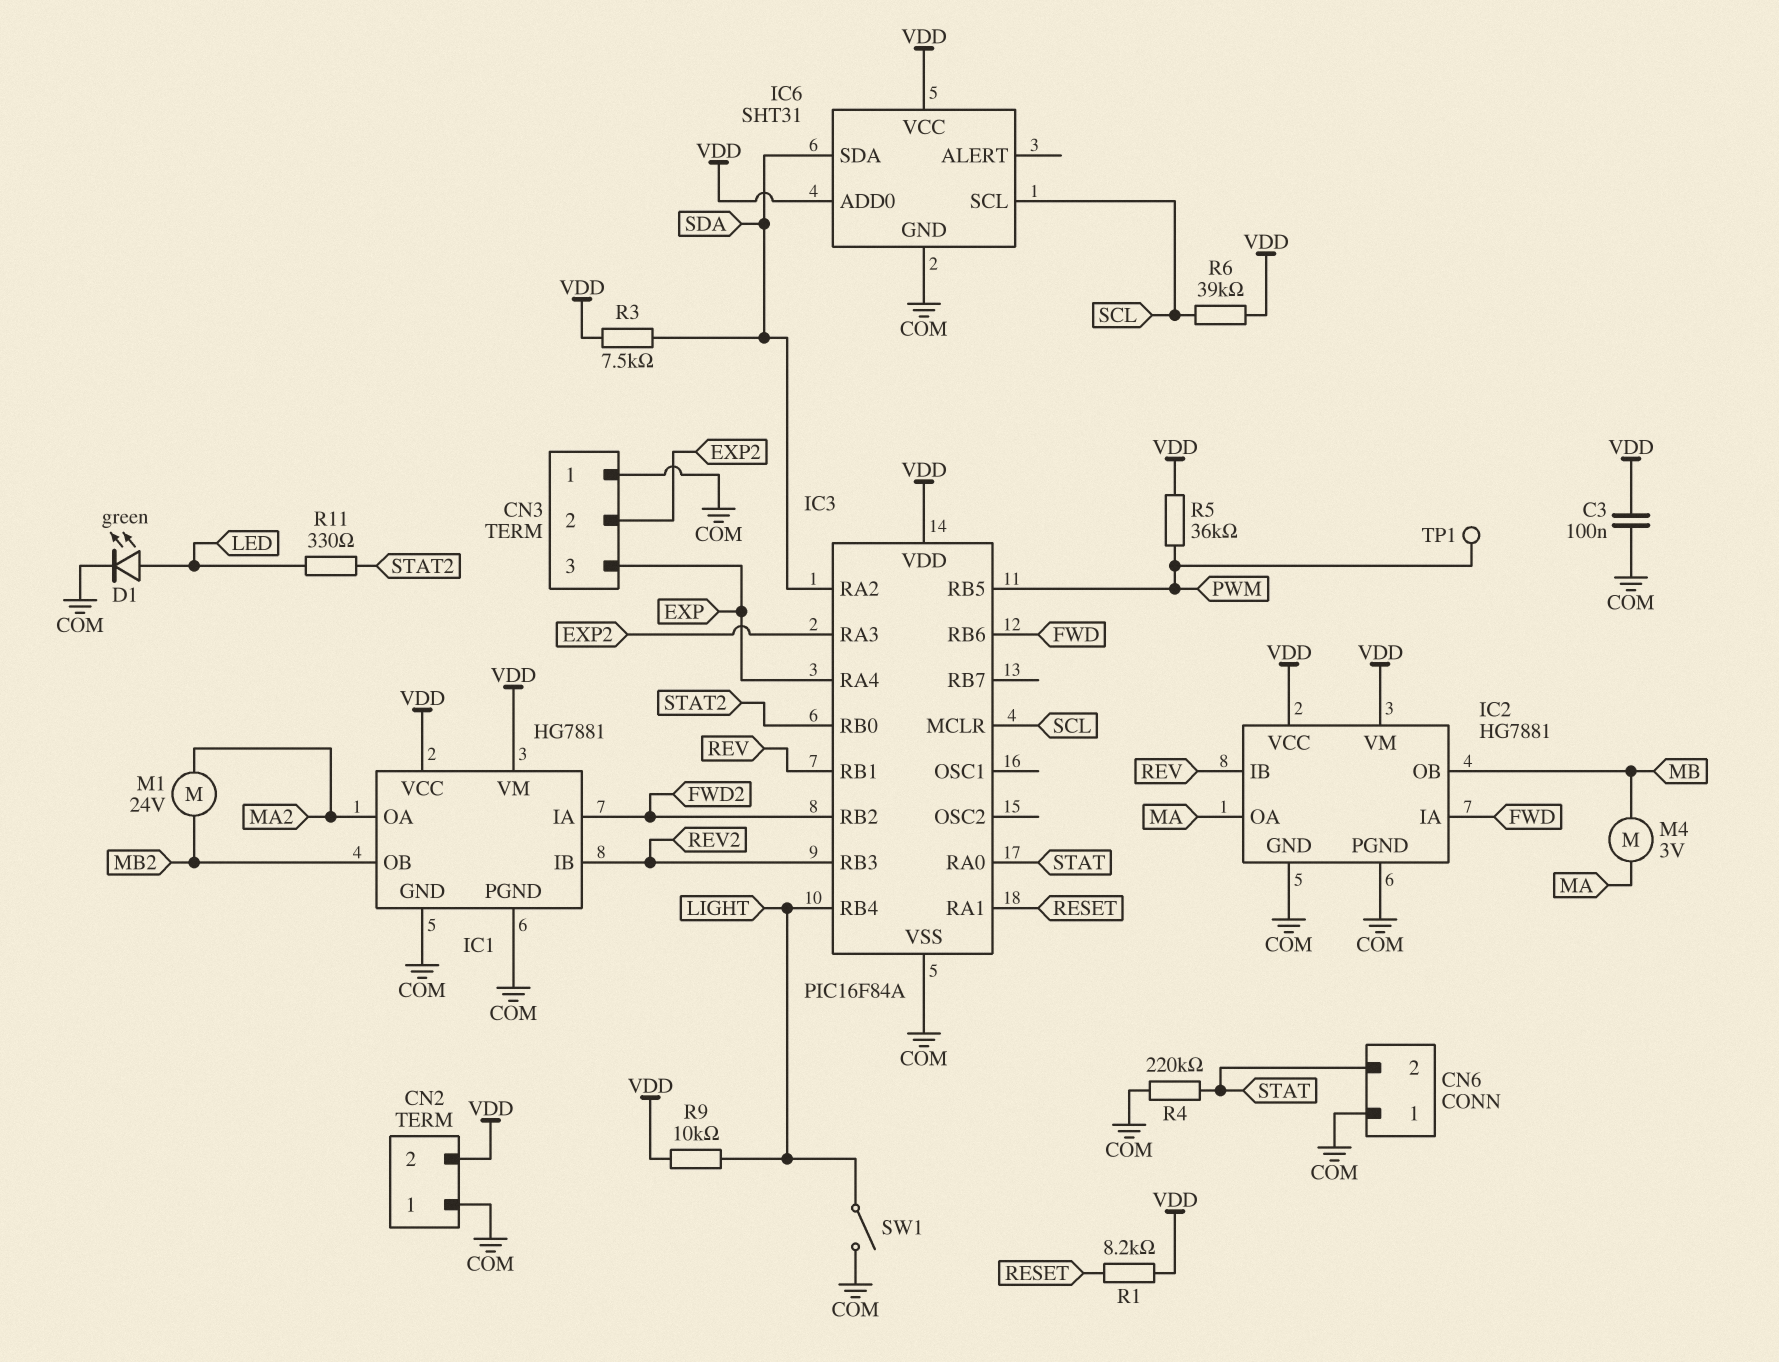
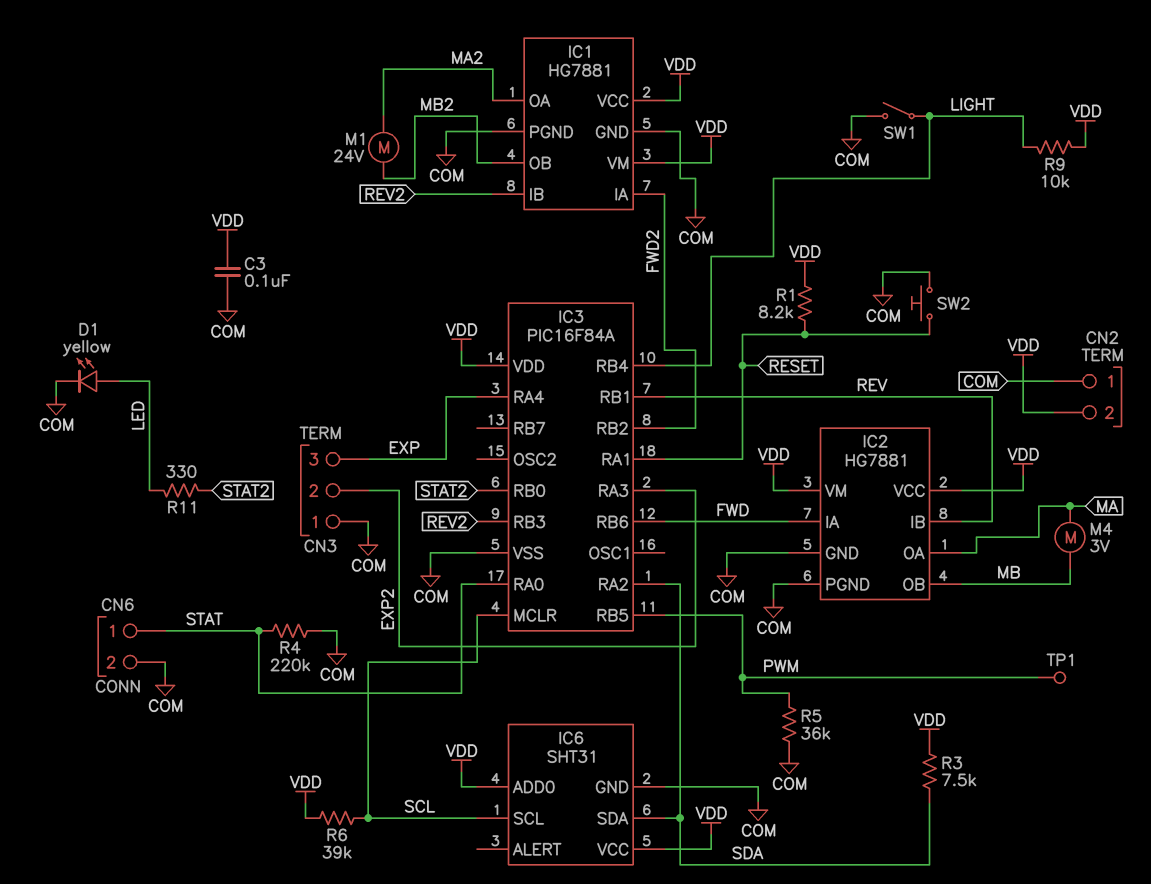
CN6 pin 1: COM -> STAT
CN6 pin 2: STAT -> COM
D1: LED green (A LED, K COM) -> LED yellow (A LED, K COM)
R5: 36k (PWM, VDD) -> 36k (COM, PWM)
SW2: none -> button (COM, RESET)

